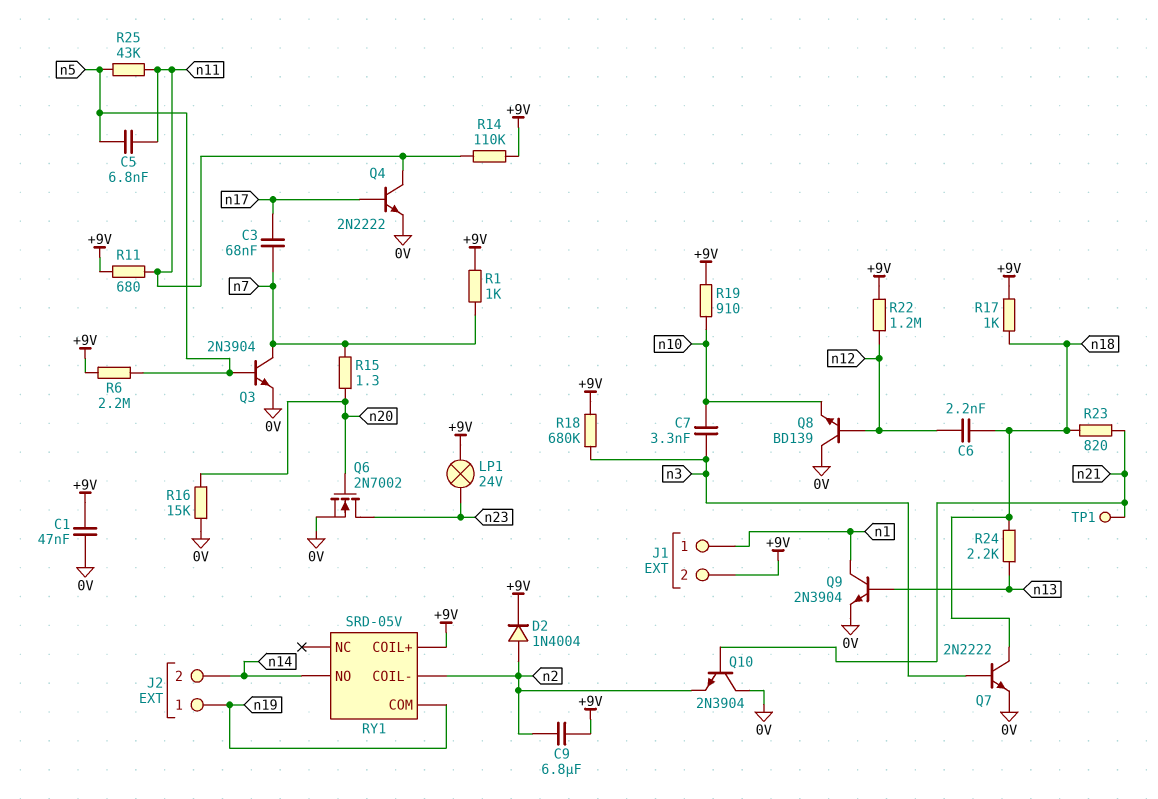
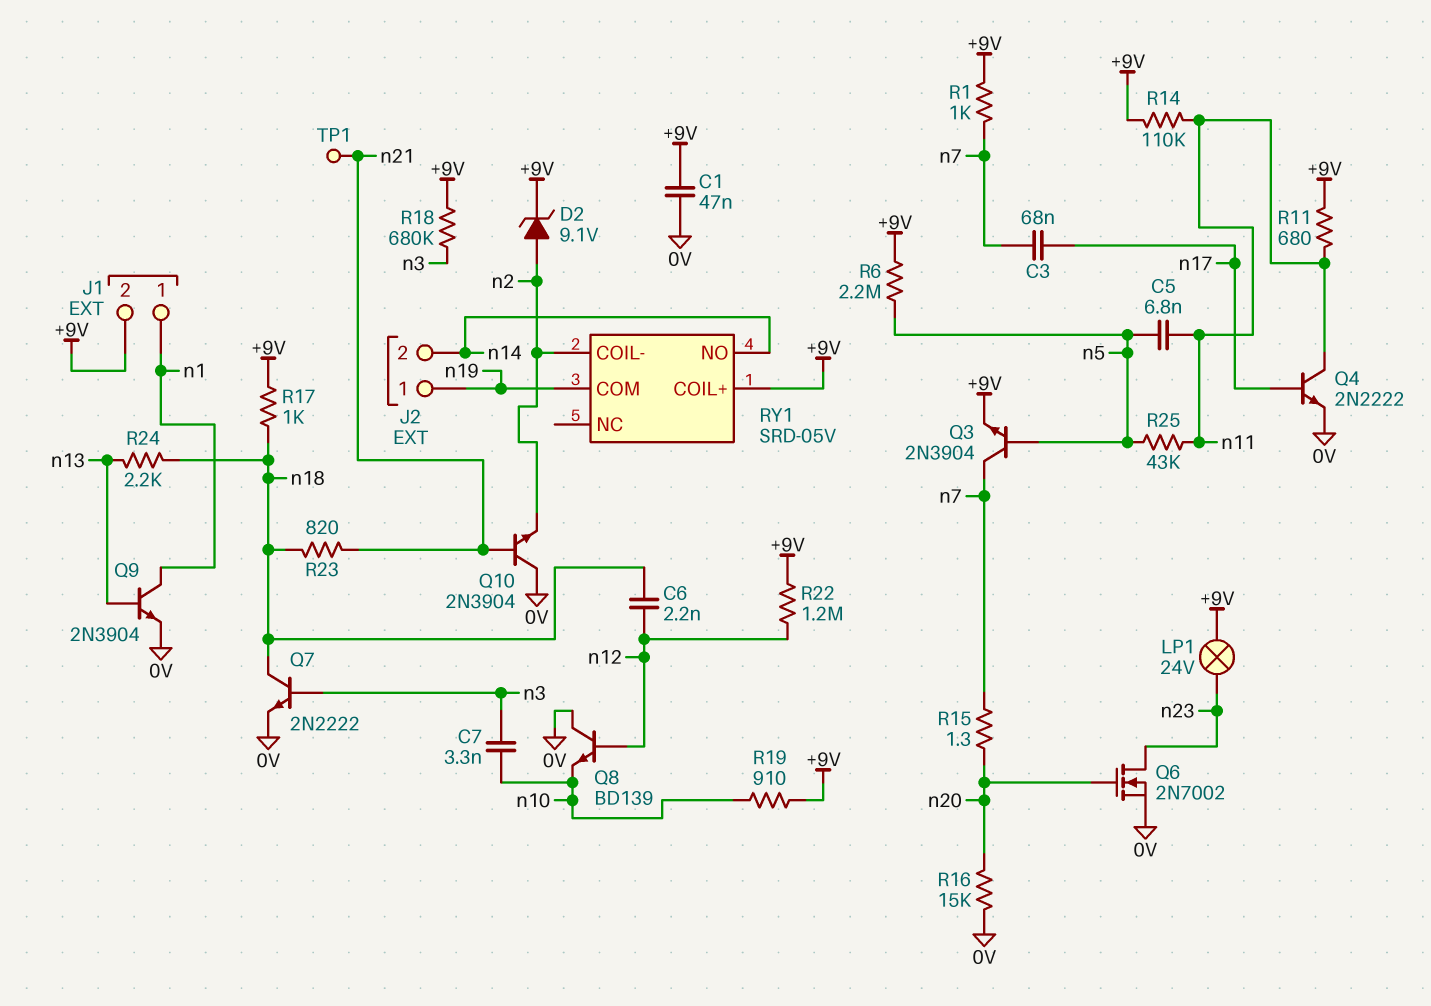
C9: 6.8uF (+9V, n2) -> none
D2: diode 1N4004 (A n2, K +9V) -> zener 9.1V (A n2, K +9V)
Q3: NPN 2N3904 (B n5, C n7, E 0V) -> NPN 2N3904 (B n5, C n7, E +9V)

